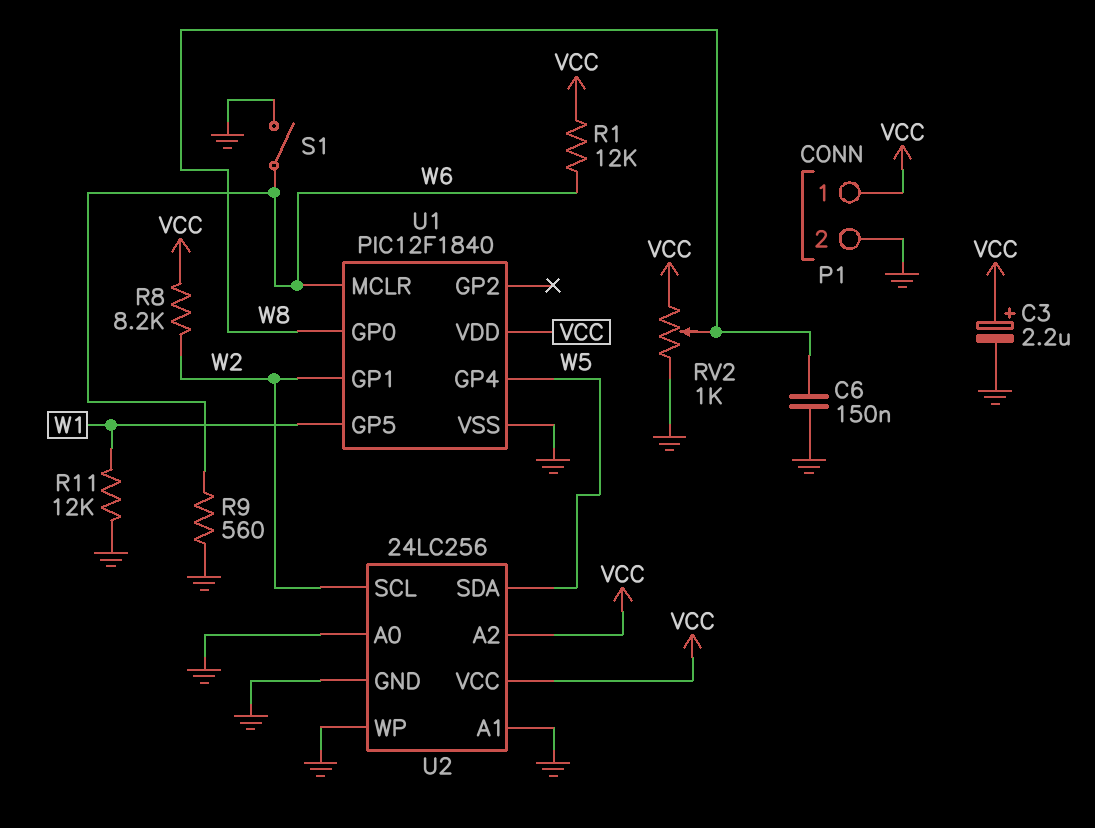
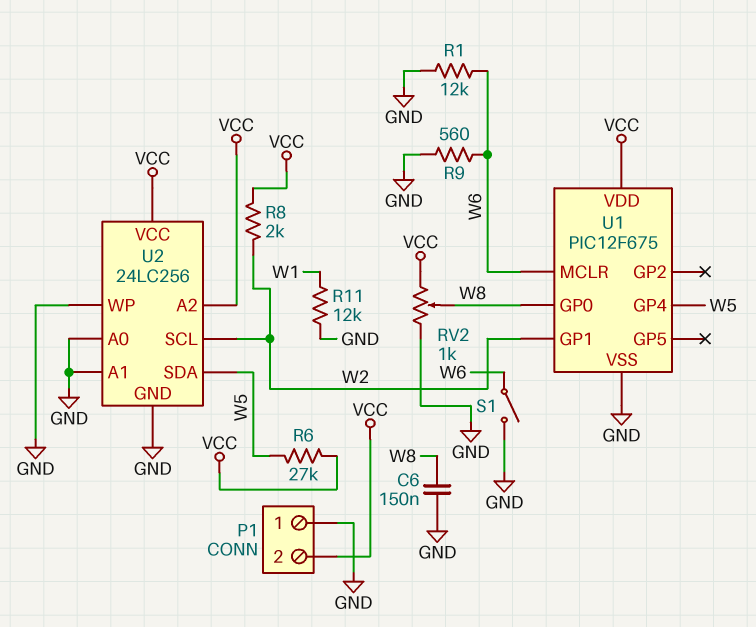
C3: 2.2uF (plus VCC, minus GND) -> none
P1 pin 1: VCC -> GND
P1 pin 2: GND -> VCC
R1: 12k (VCC, W6) -> 12k (GND, W6)
R6: none -> 27k (VCC, W5)
R8: 8.2k (VCC, W2) -> 2k (VCC, W2)
U1: PIC12F1840 -> PIC12F675
U1 pin GP5: W1 -> none

